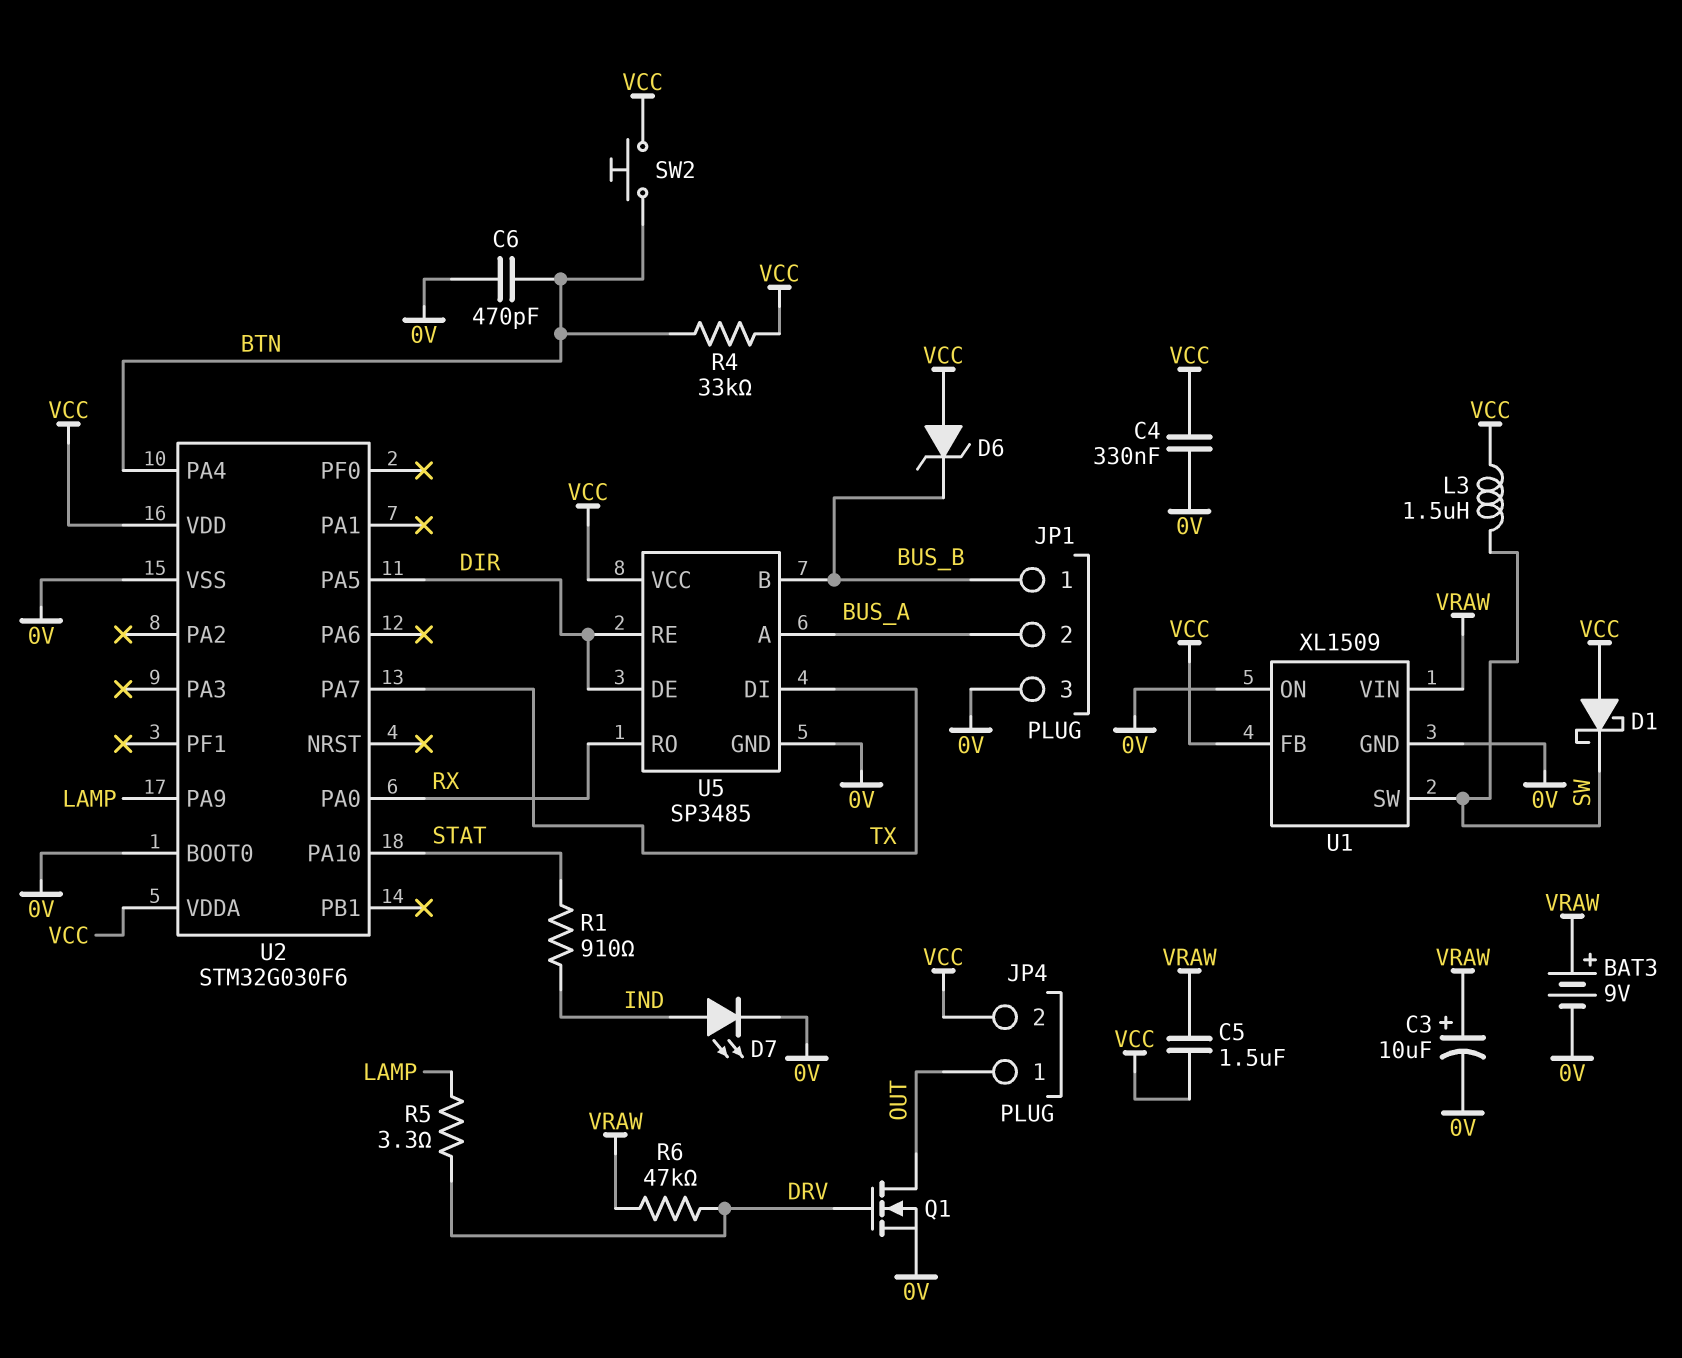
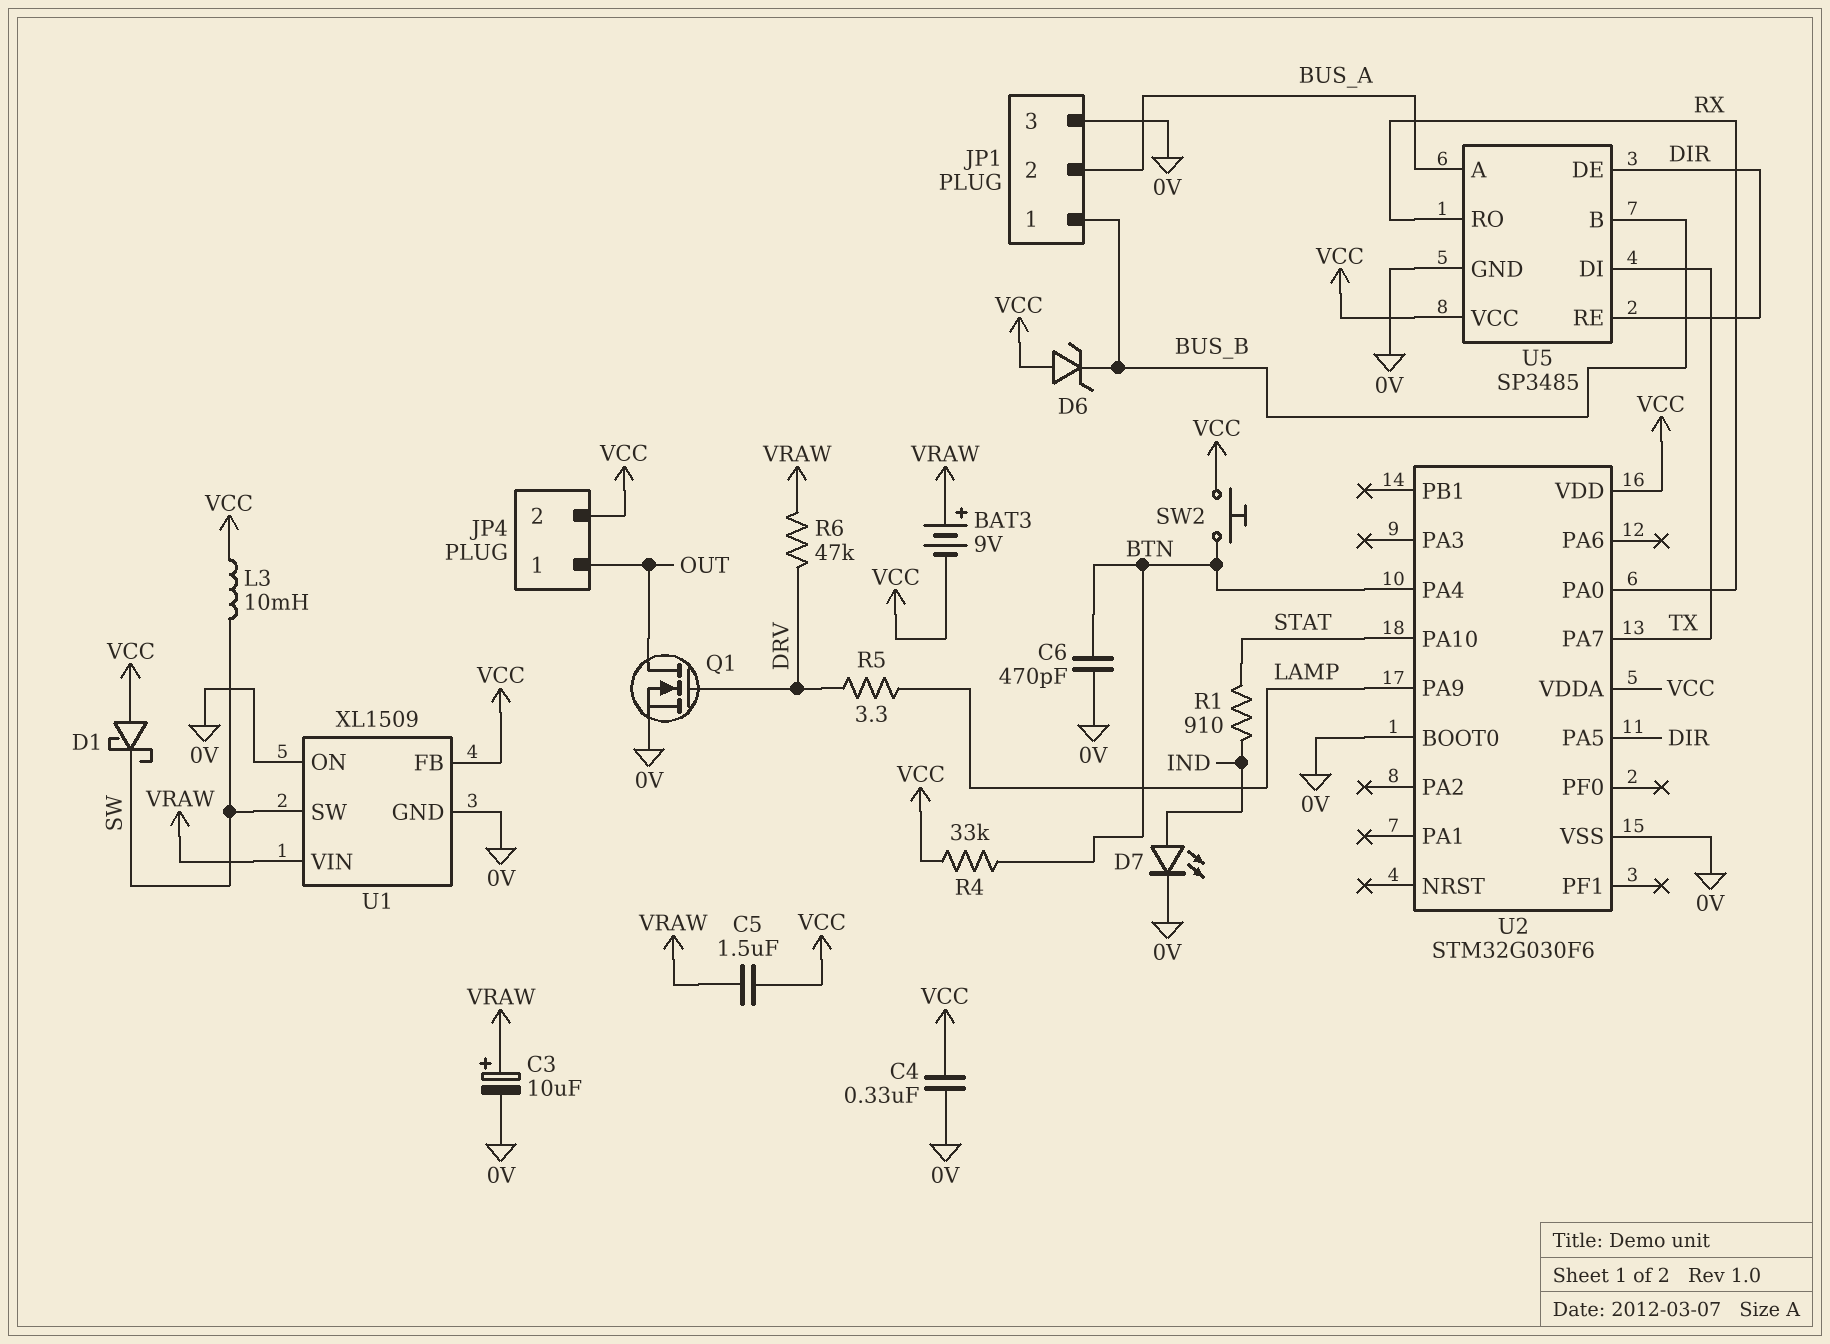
BAT3: 9V (plus VRAW, minus 0V) -> 9V (plus VRAW, minus VCC)
L3: 1.5uH (SW, VCC) -> 10mH (SW, VCC)

